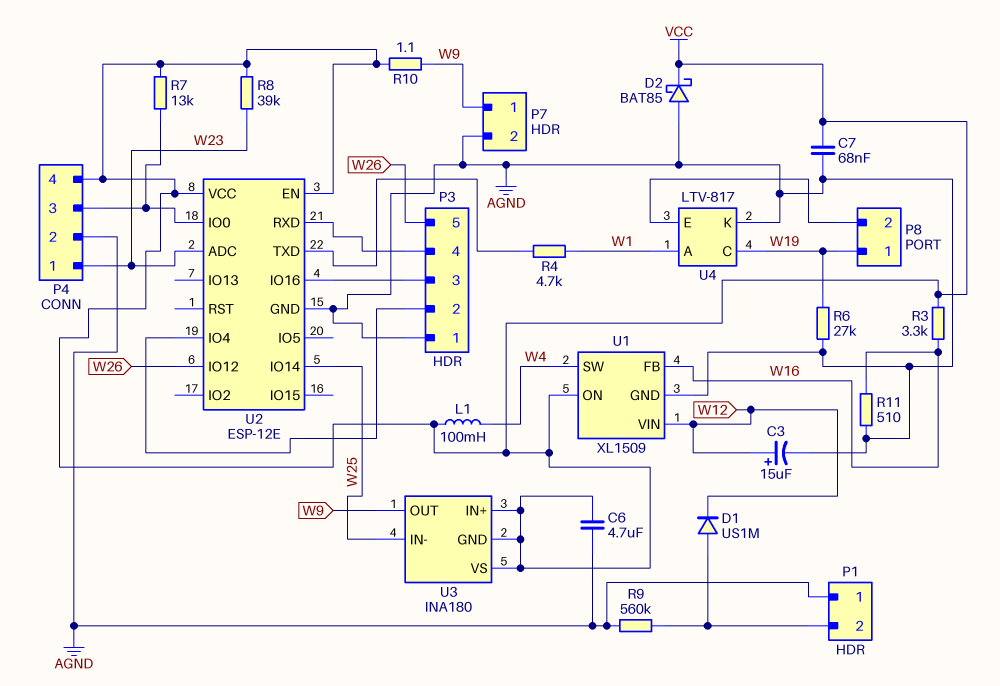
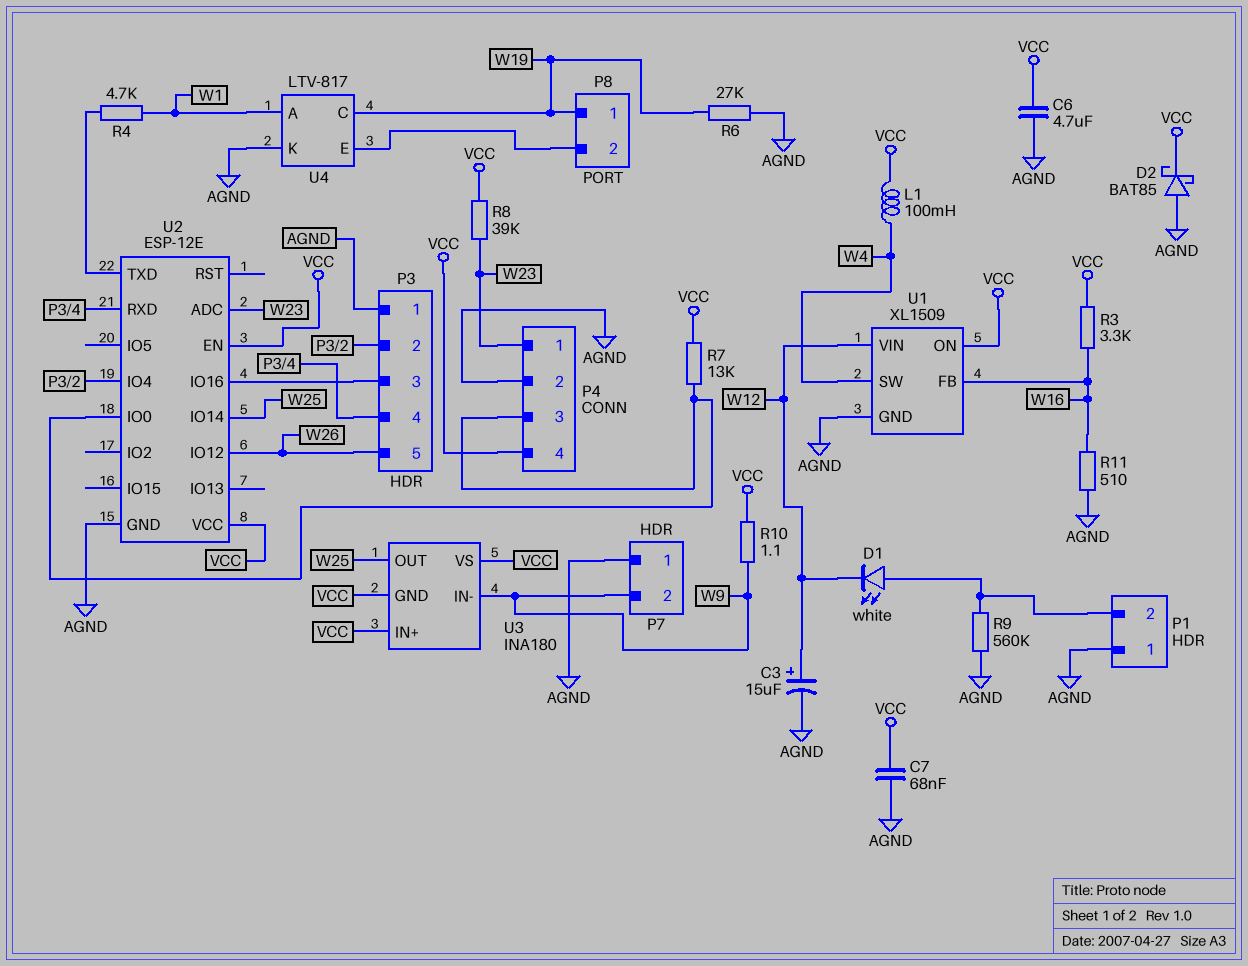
D1: diode US1M (A P1/2, K W12) -> LED white (A P1/2, K W12)
P7 pin 1: W9 -> AGND
P7 pin 2: AGND -> W9
U3 pin IN-: W25 -> W9
U3 pin OUT: W9 -> W25

